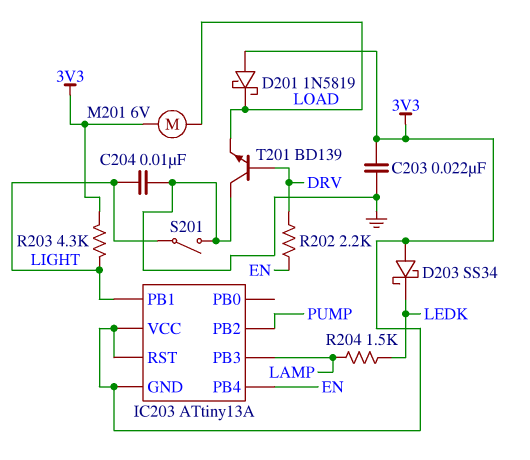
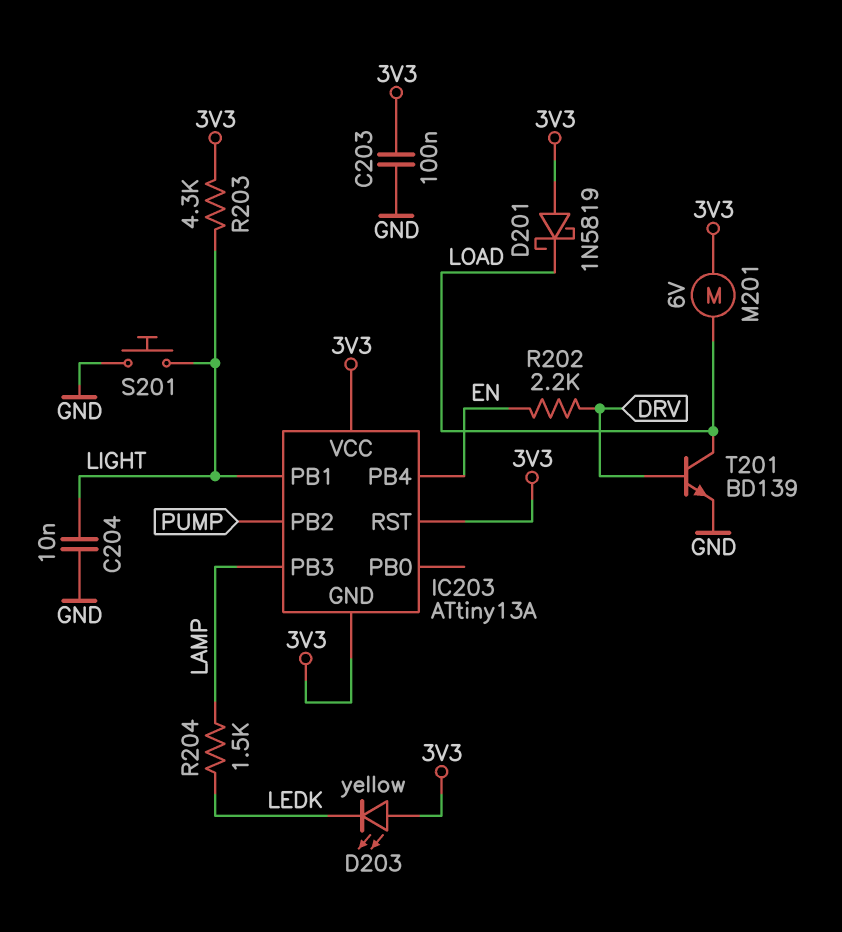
C203: 22nF (3V3, GND) -> 100nF (3V3, GND)
D203: schottky SS34 (A 3V3, K LEDK) -> LED yellow (A 3V3, K LEDK)
S201: switch (GND, LIGHT) -> button (GND, LIGHT)
T201: NPN BD139 (B DRV, C GND, E LOAD) -> NPN BD139 (B DRV, C LOAD, E GND)

